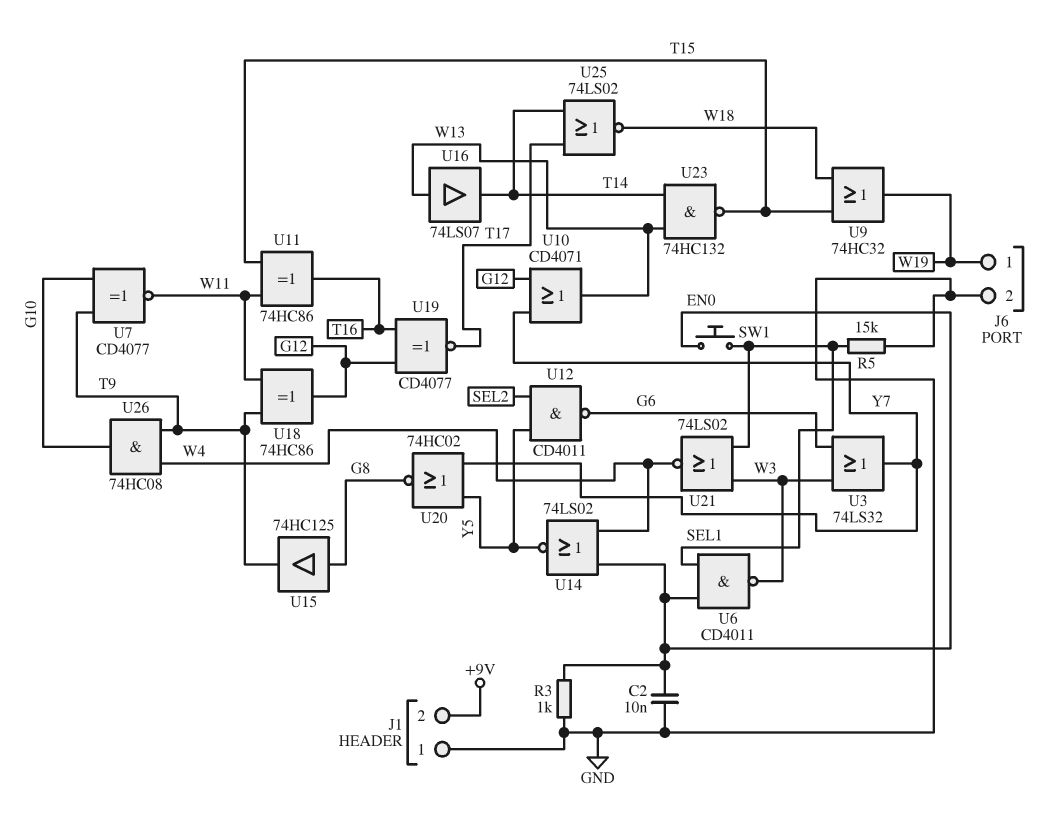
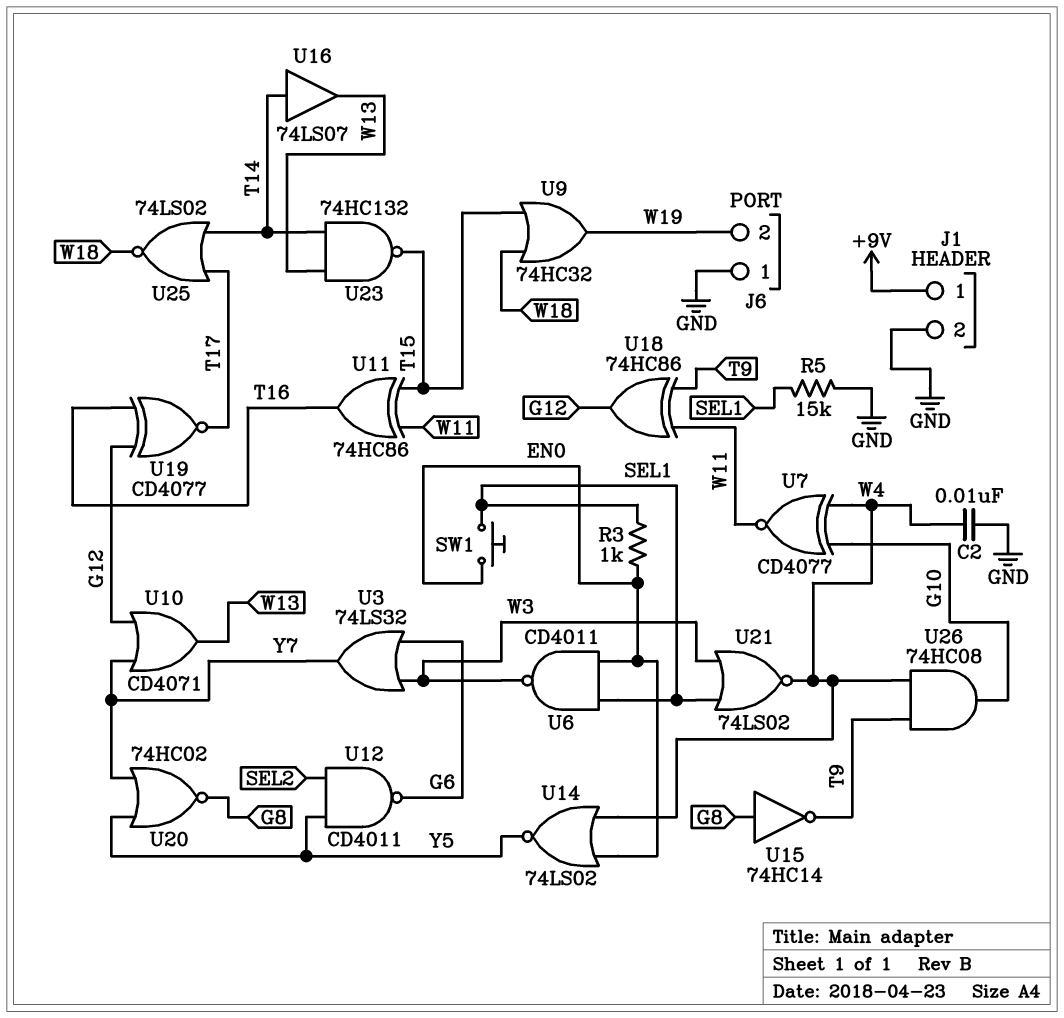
C2: 10nF (EN0, GND) -> 10nF (GND, W4)
J1 pin 1: GND -> +9V
J1 pin 2: +9V -> GND
J6 pin 1: W19 -> GND
J6 pin 2: GND -> W19
R3: 1k (EN0, GND) -> 1k (EN0, SEL1)
U7: XNOR CD4077 (in G10, in T9, out W11) -> XNOR CD4077 (in G10, in W4, out W11)
U15: buffer 74HC125 (in G8, out T9) -> NOT 74HC14 (in G8, out T9)
U16: buffer 74LS07 (in W13, out T14) -> buffer 74LS07 (in T14, out W13)

